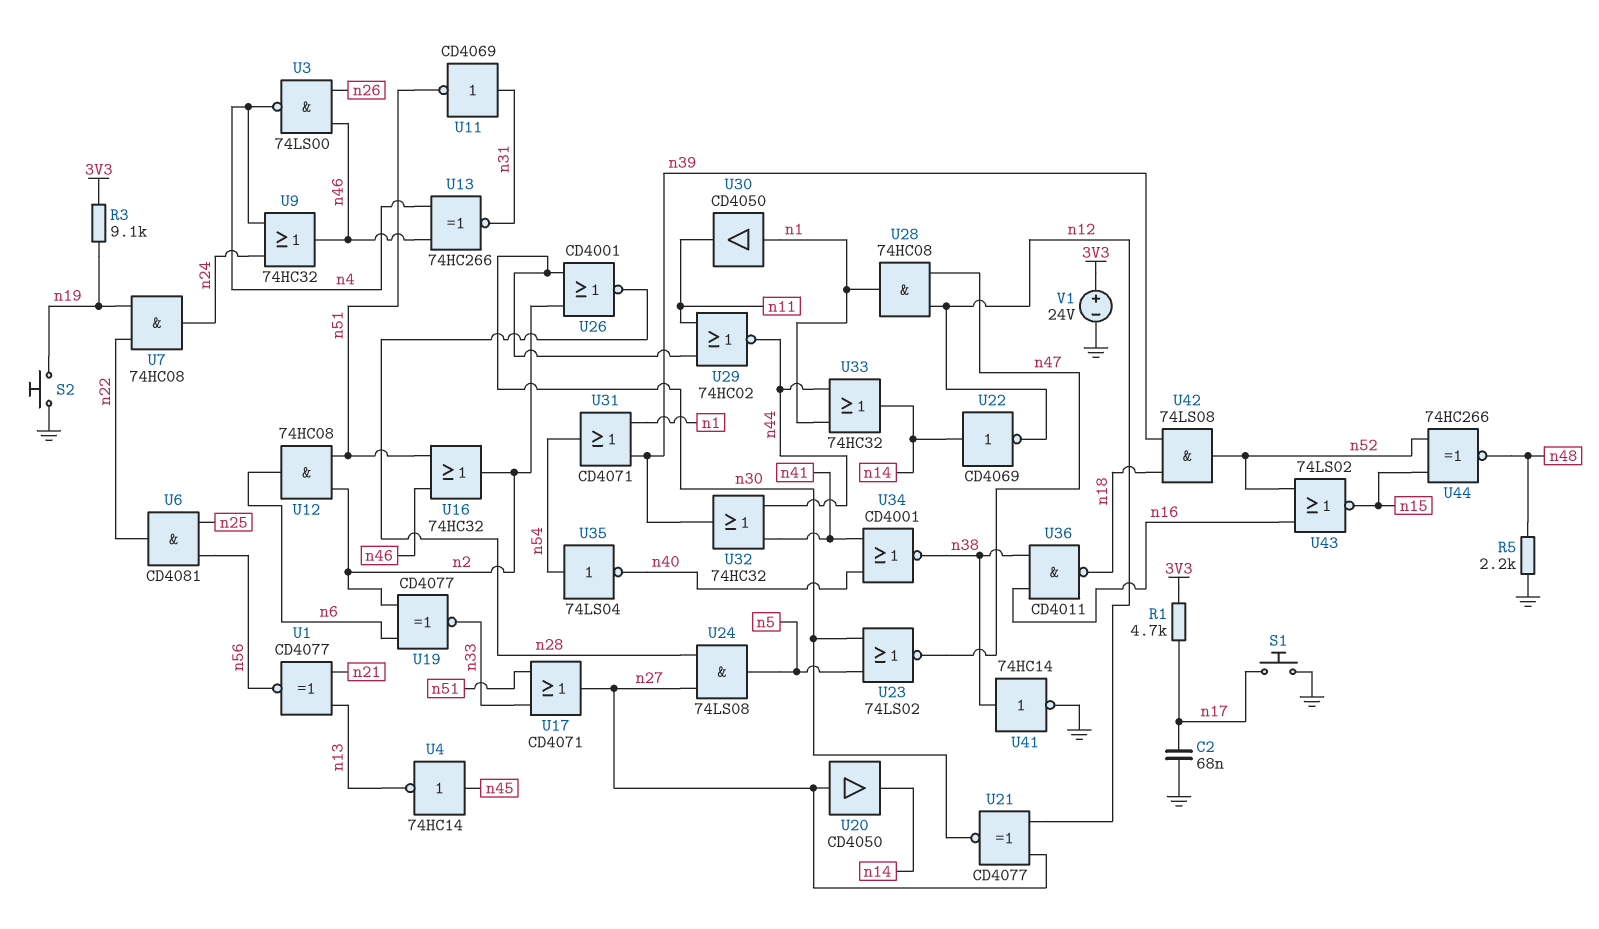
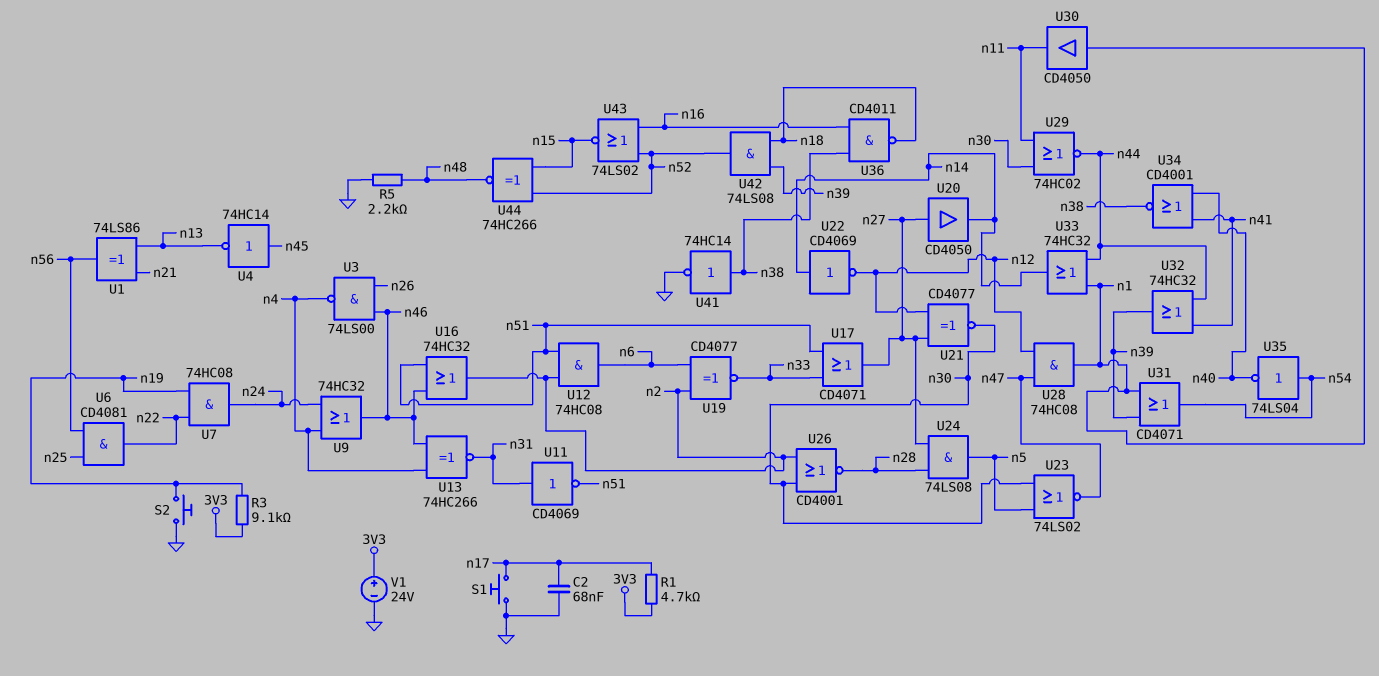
U1: XNOR CD4077 (in n13, in n21, out n56) -> XOR 74LS86 (in n13, in n21, out n56)

